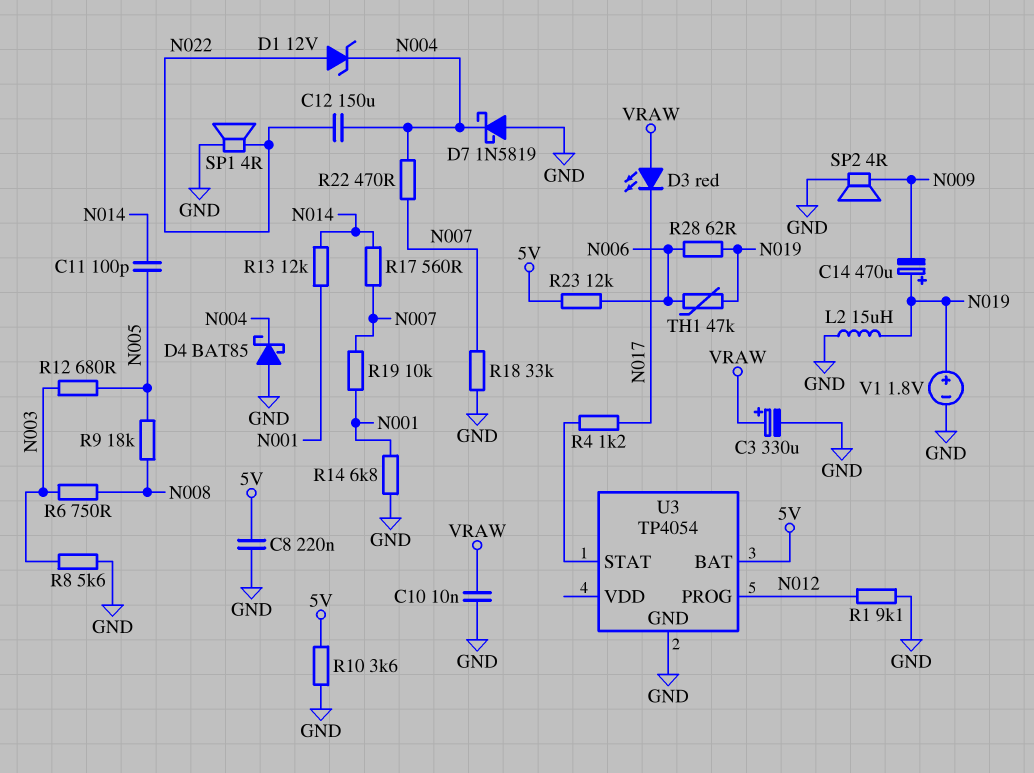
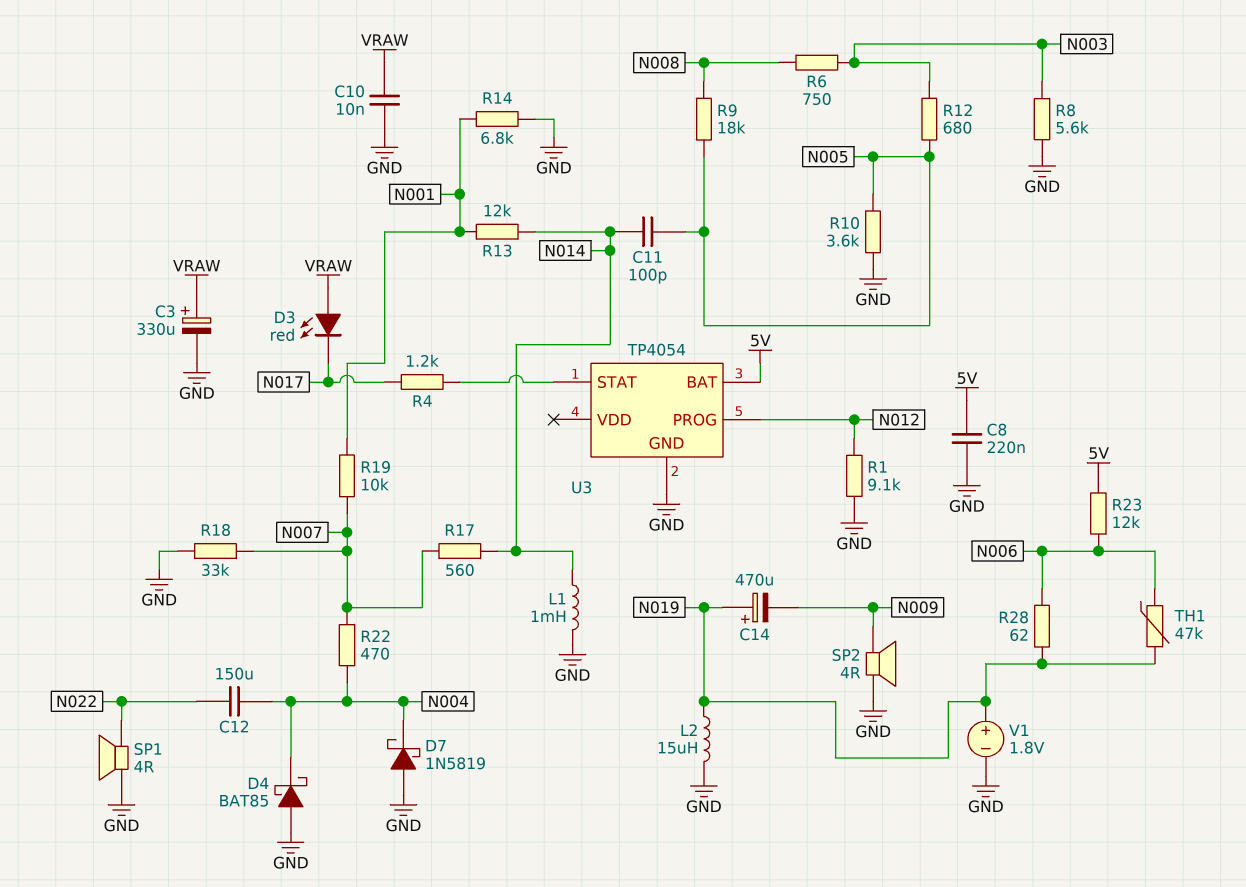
D1: zener 12V (A N022, K N004) -> none
L1: none -> 1mH (GND, N014)
R10: 3.6k (5V, GND) -> 3.6k (GND, N005)

